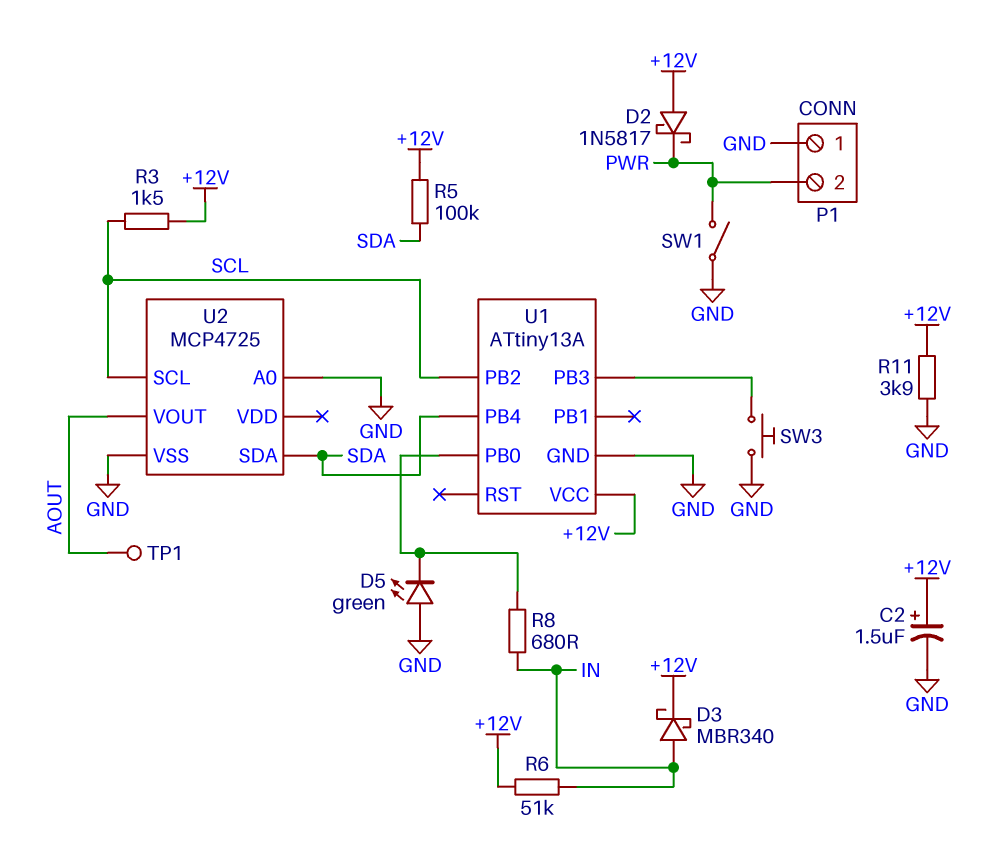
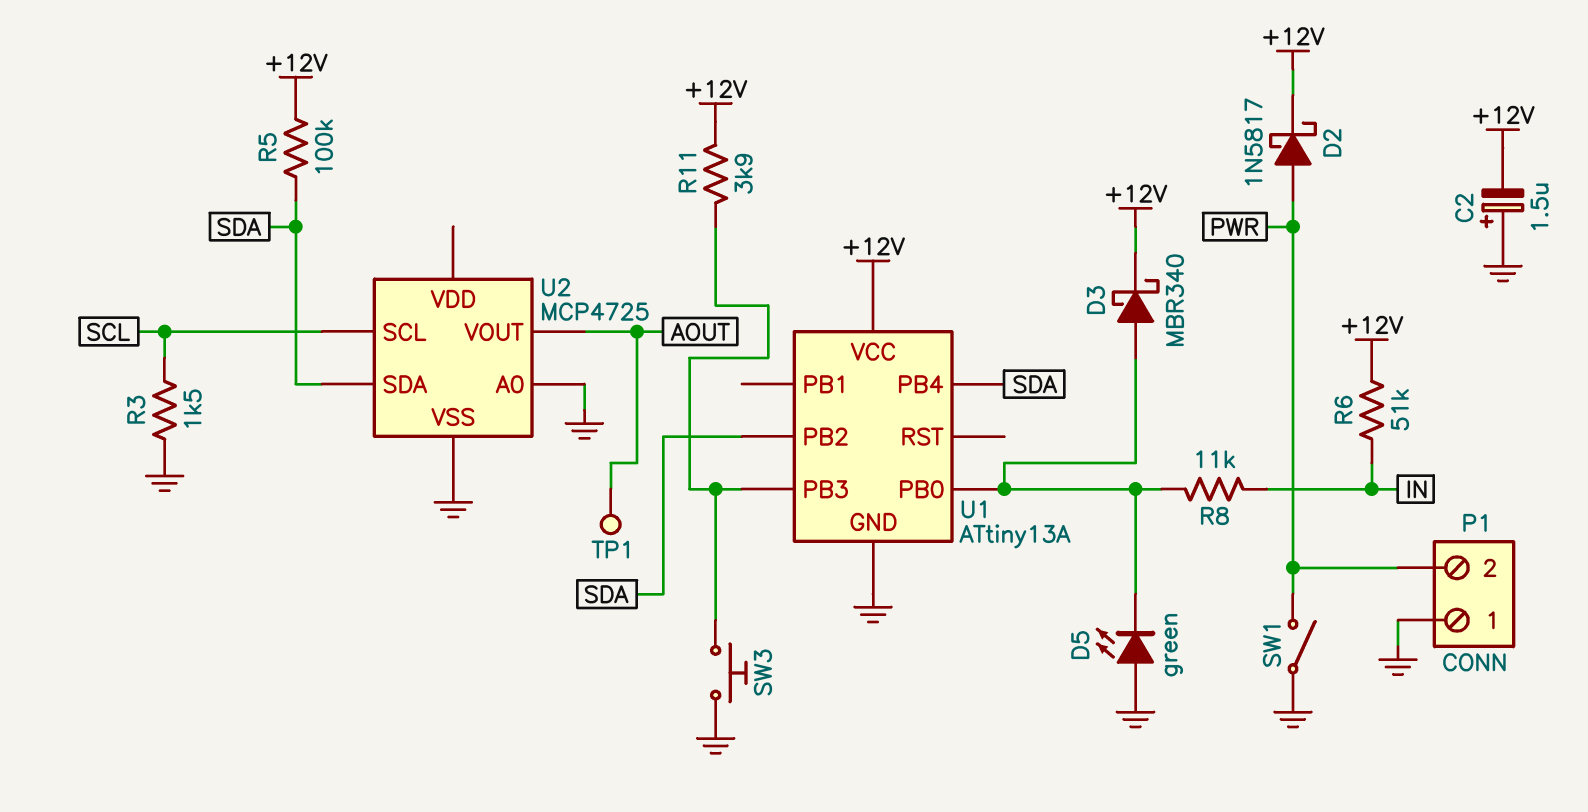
C2: 1.5uF (plus +12V, minus GND) -> 1.5uF (plus GND, minus +12V)
D2: schottky 1N5817 (A +12V, K PWR) -> schottky 1N5817 (A PWR, K +12V)
D3: schottky MBR340 (A IN, K +12V) -> schottky MBR340 (A U1/PB0, K +12V)
R3: 1.5k (+12V, SCL) -> 1.5k (GND, SCL)
R8: 680 (IN, U1/PB0) -> 11k (IN, U1/PB0)
R11: 3.9k (+12V, GND) -> 3.9k (+12V, U1/PB3)
U1 pin PB2: SCL -> SDA

